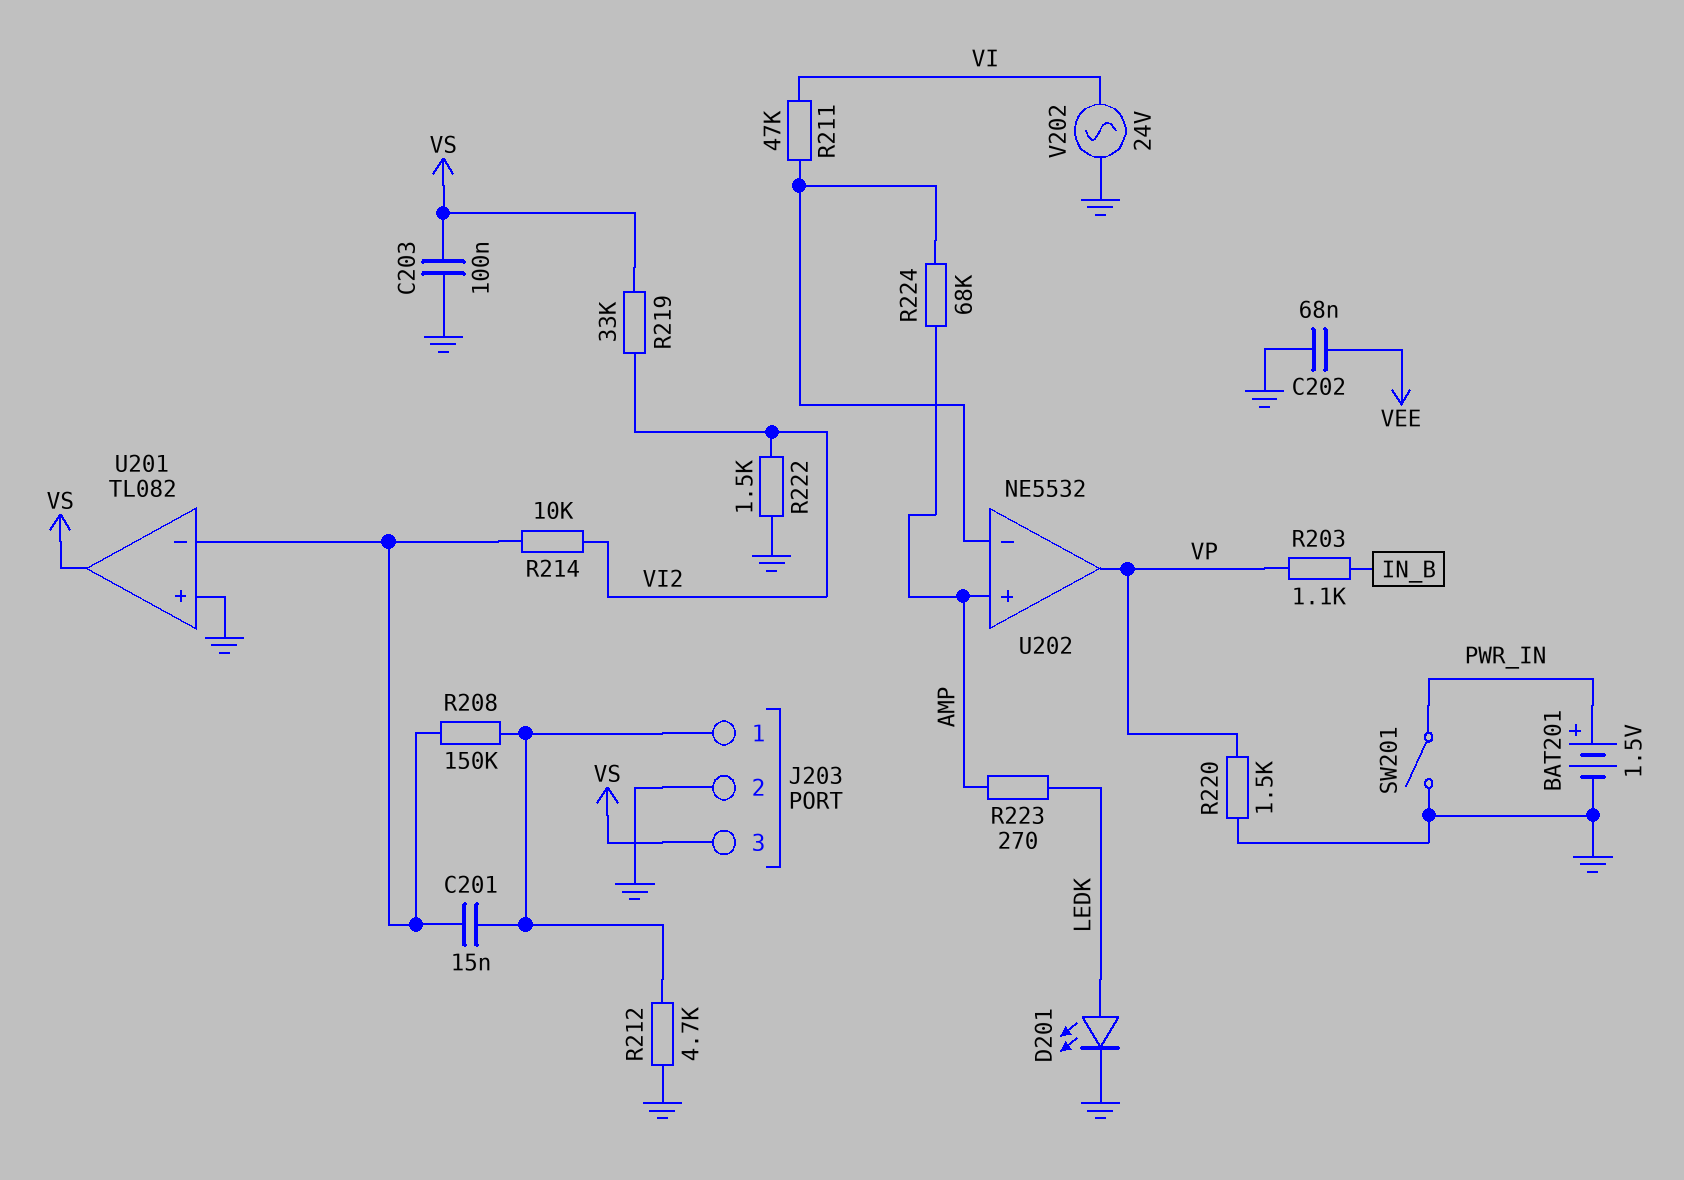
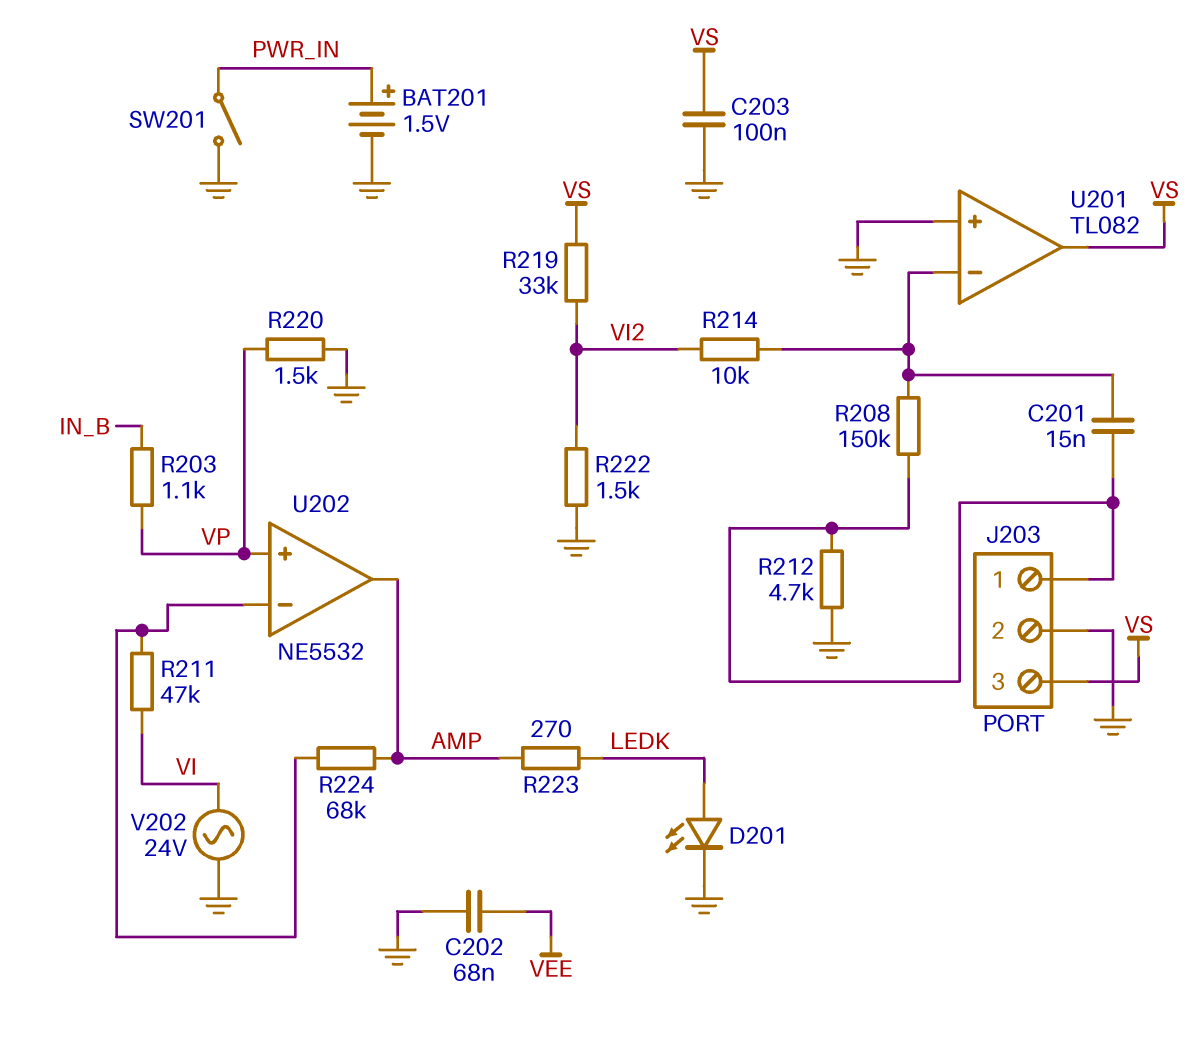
U202 pin in+: AMP -> VP
U202 pin out: VP -> AMP

